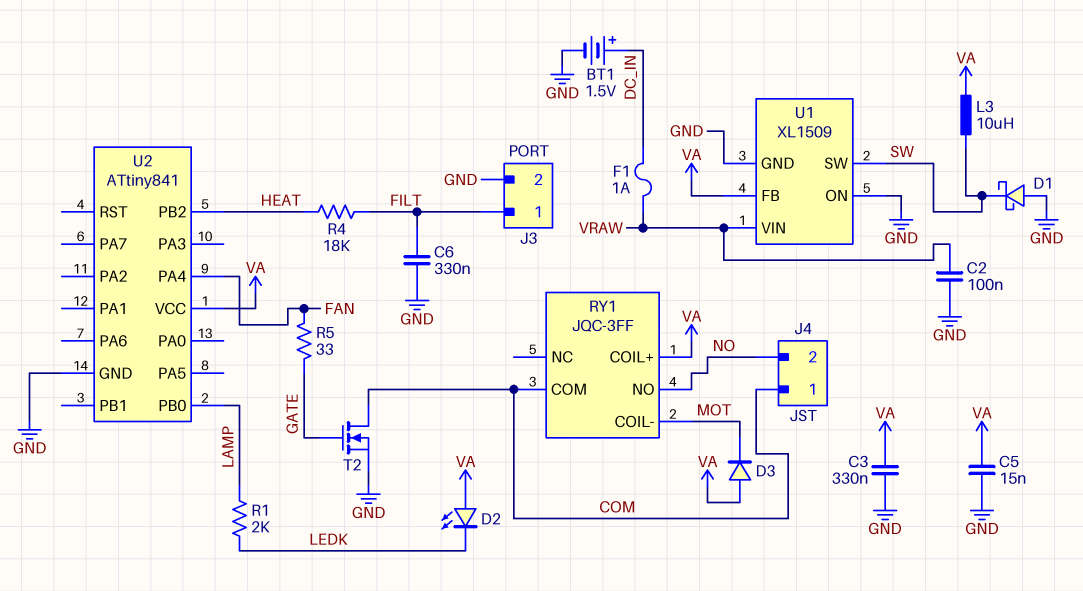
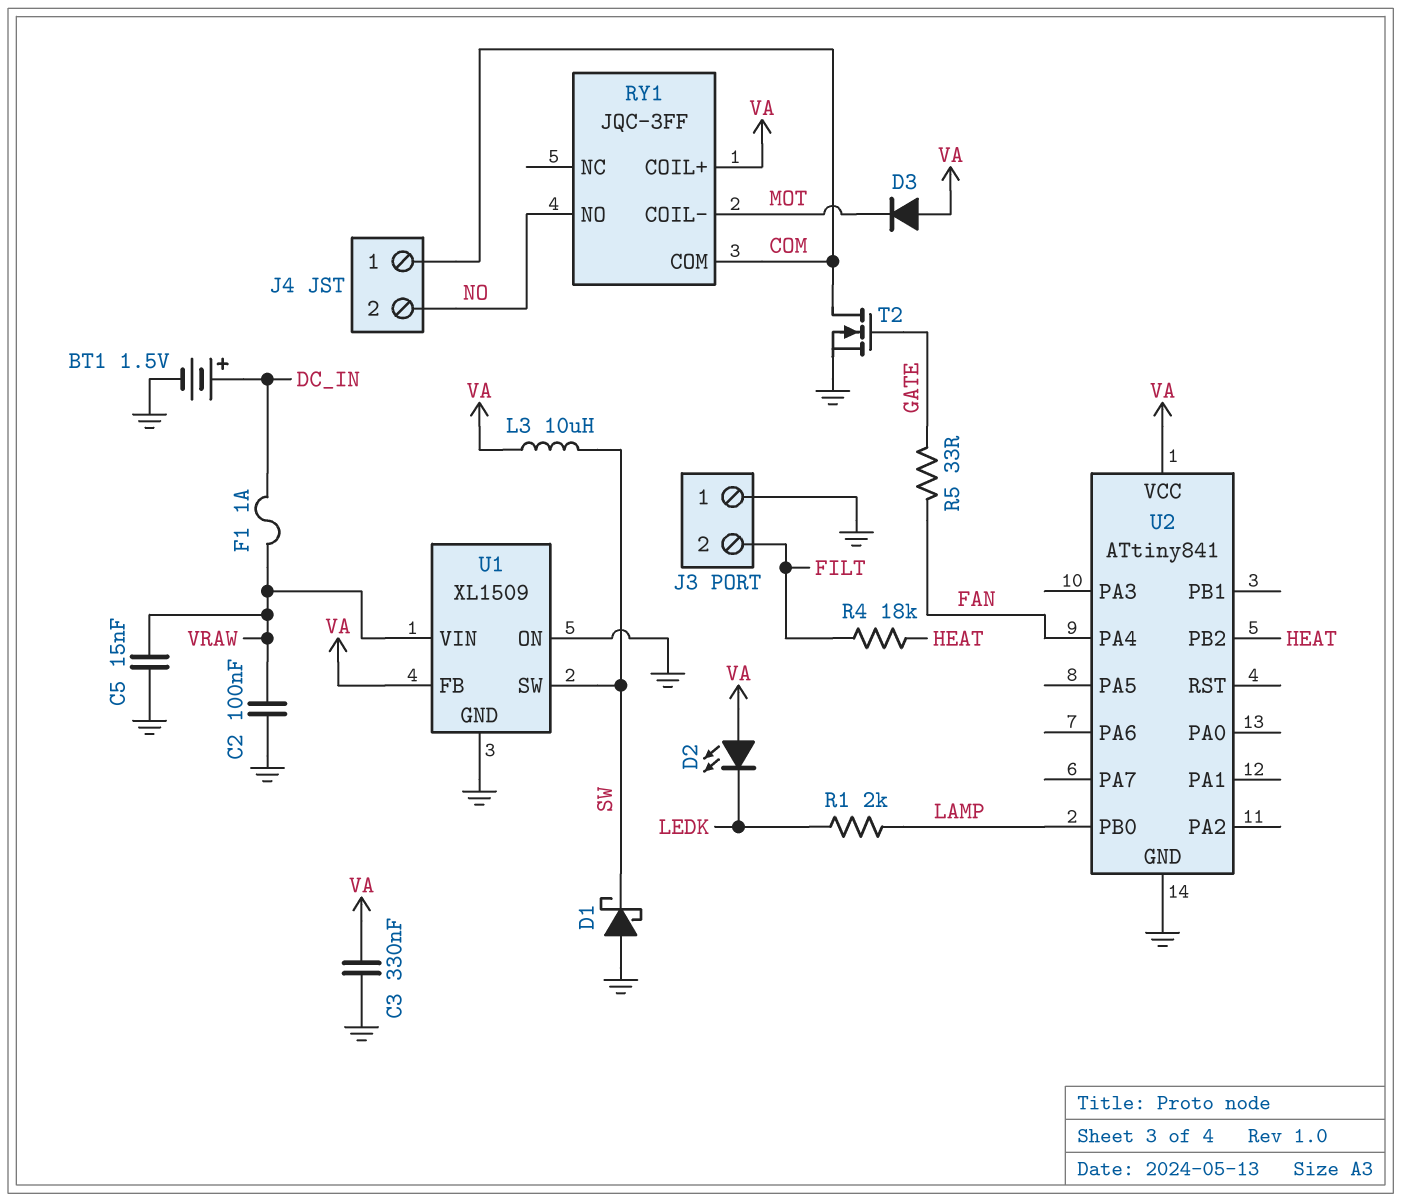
C5: 15nF (GND, VA) -> 15nF (GND, VRAW)
C6: 330nF (FILT, GND) -> none
J3 pin 1: FILT -> GND
J3 pin 2: GND -> FILT

